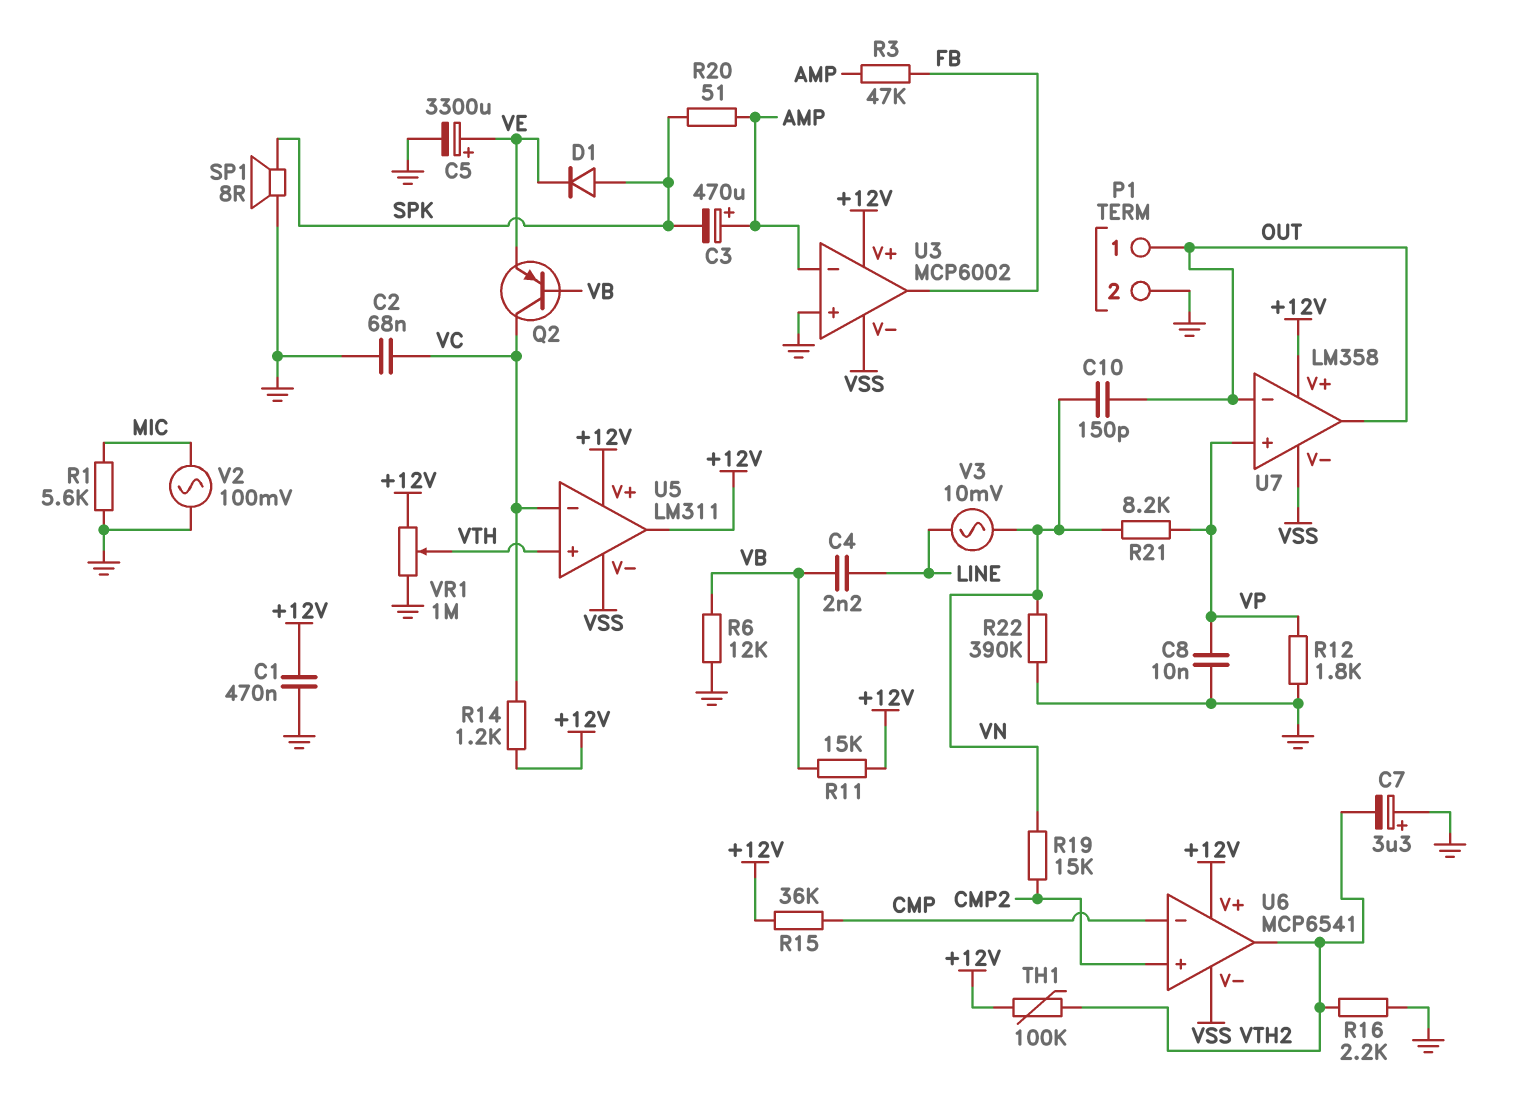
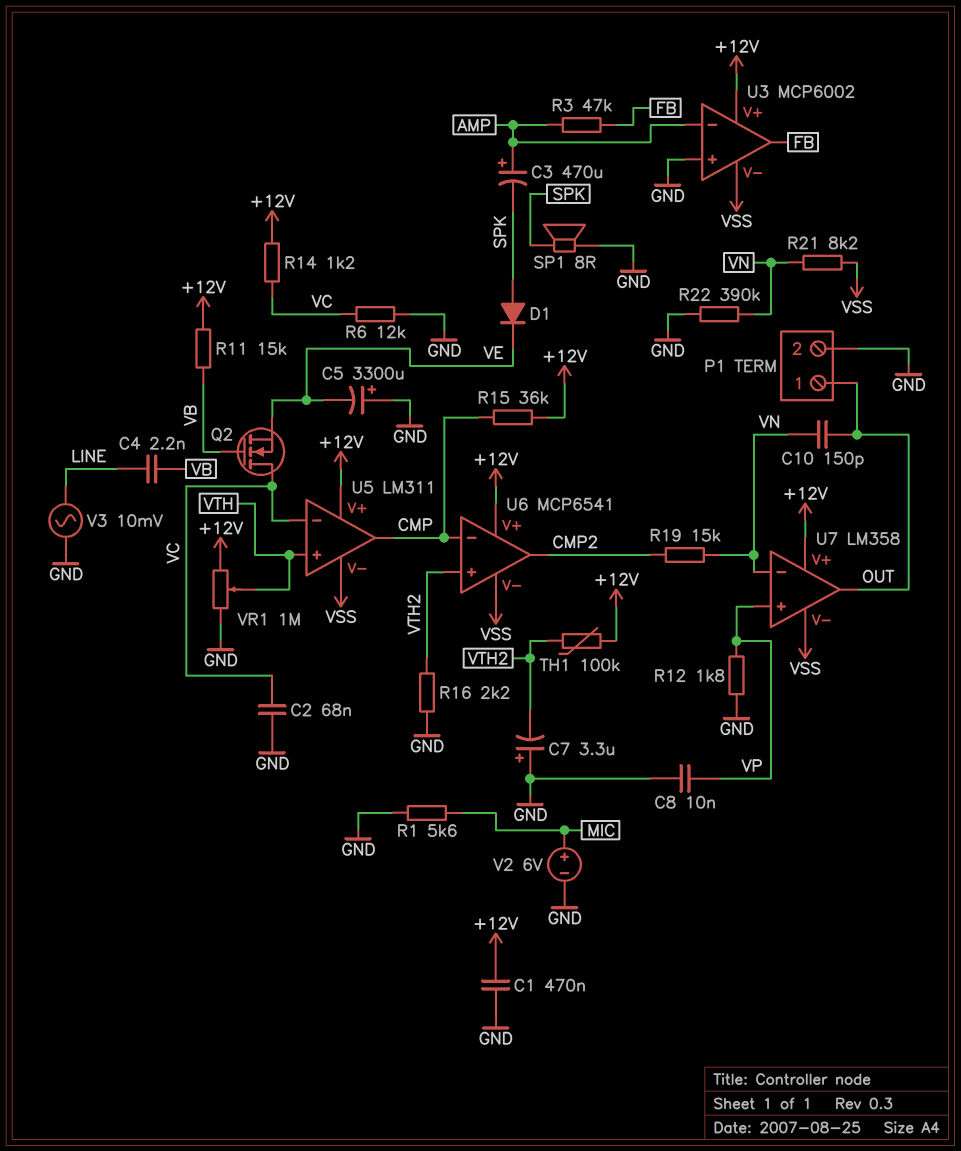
C5: 3300uF (plus VE, minus GND) -> 3300uF (plus GND, minus VE)
Q2: PNP (B VB, C VC, E VE) -> NMOS (G VB, D VC, S VE)
R6: 12k (GND, VB) -> 12k (GND, VC)
R20: 51 (AMP, SPK) -> none
R21: 8.2k (VN, VP) -> 8.2k (VN, VSS)
U5 pin out: +12V -> CMP
U6 pin in+: CMP2 -> VTH2
U6 pin out: VTH2 -> CMP2
U7 pin in-: OUT -> VN
V2: AC 100mV (GND, MIC) -> 6V (plus MIC, minus GND)
V3: AC 10mV (LINE, VN) -> AC 10mV (GND, LINE)

